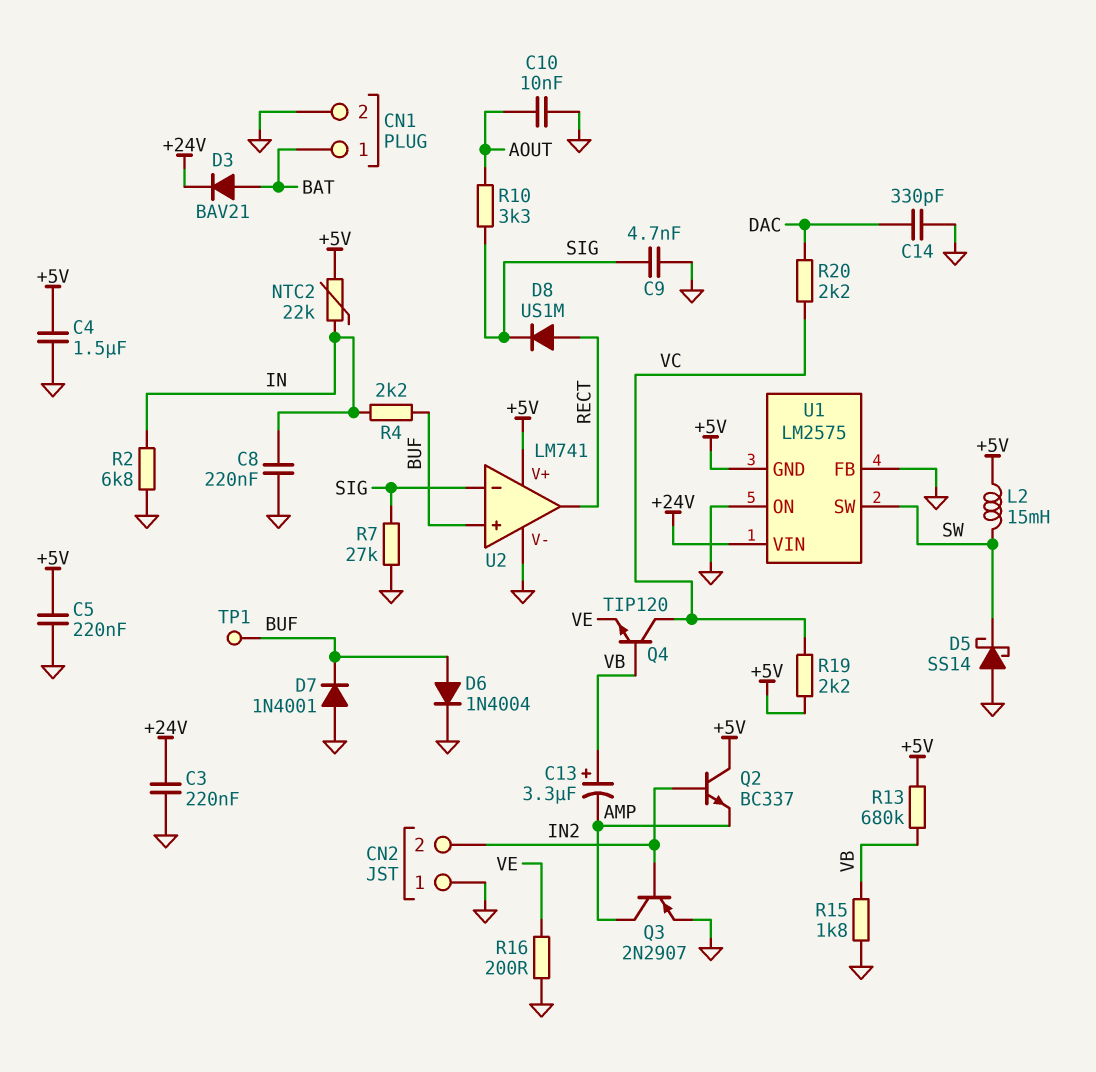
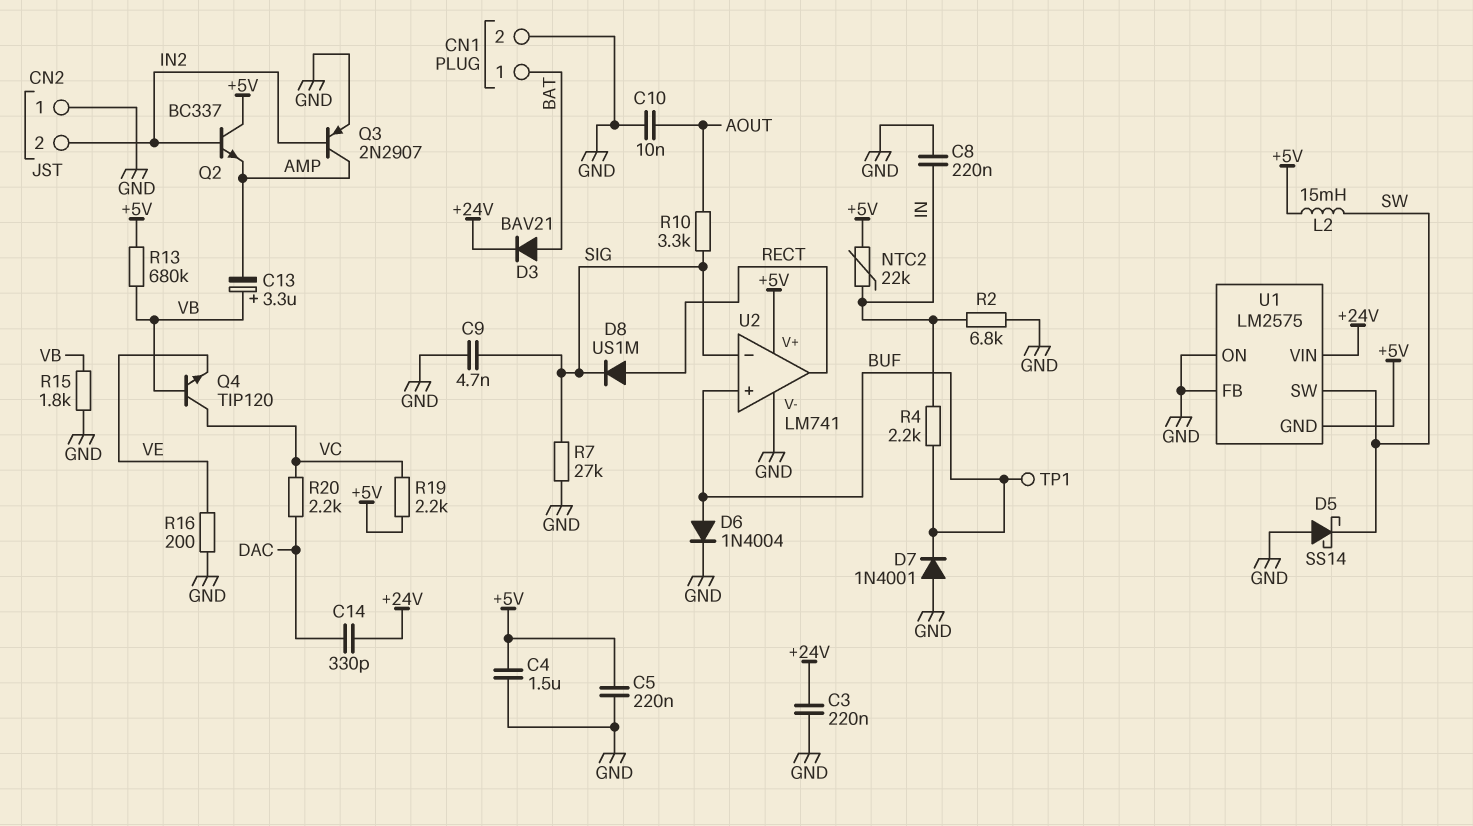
C14: 330pF (DAC, GND) -> 330pF (+24V, DAC)

